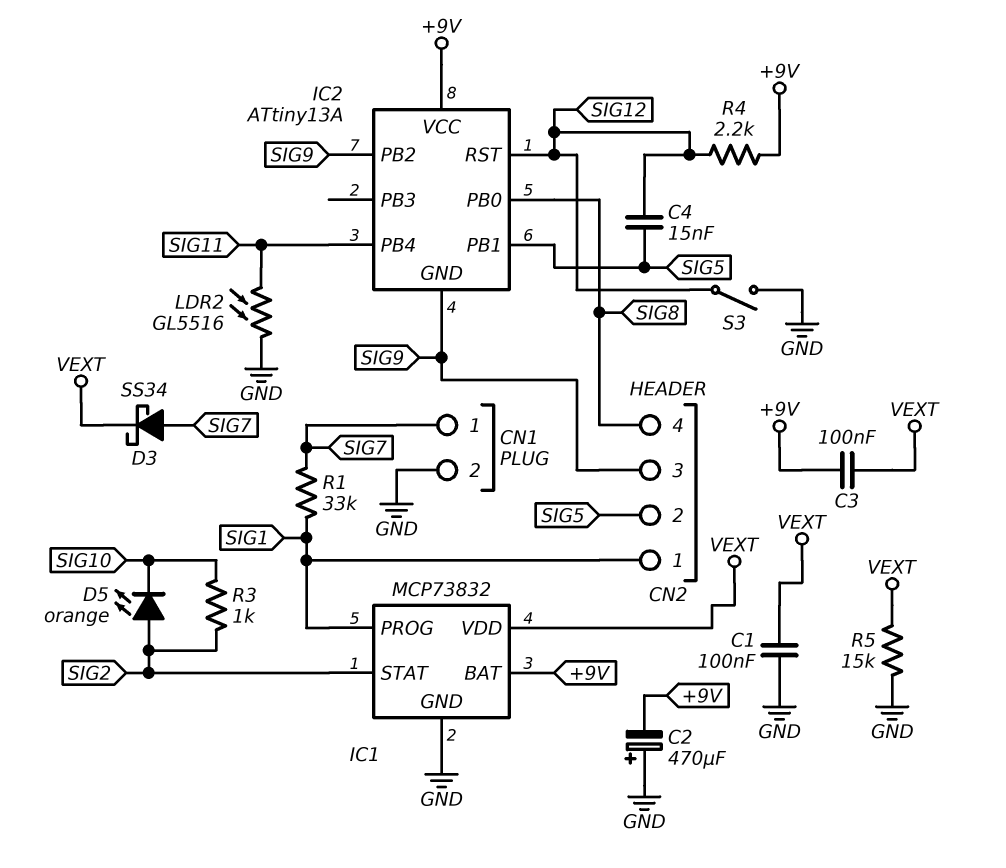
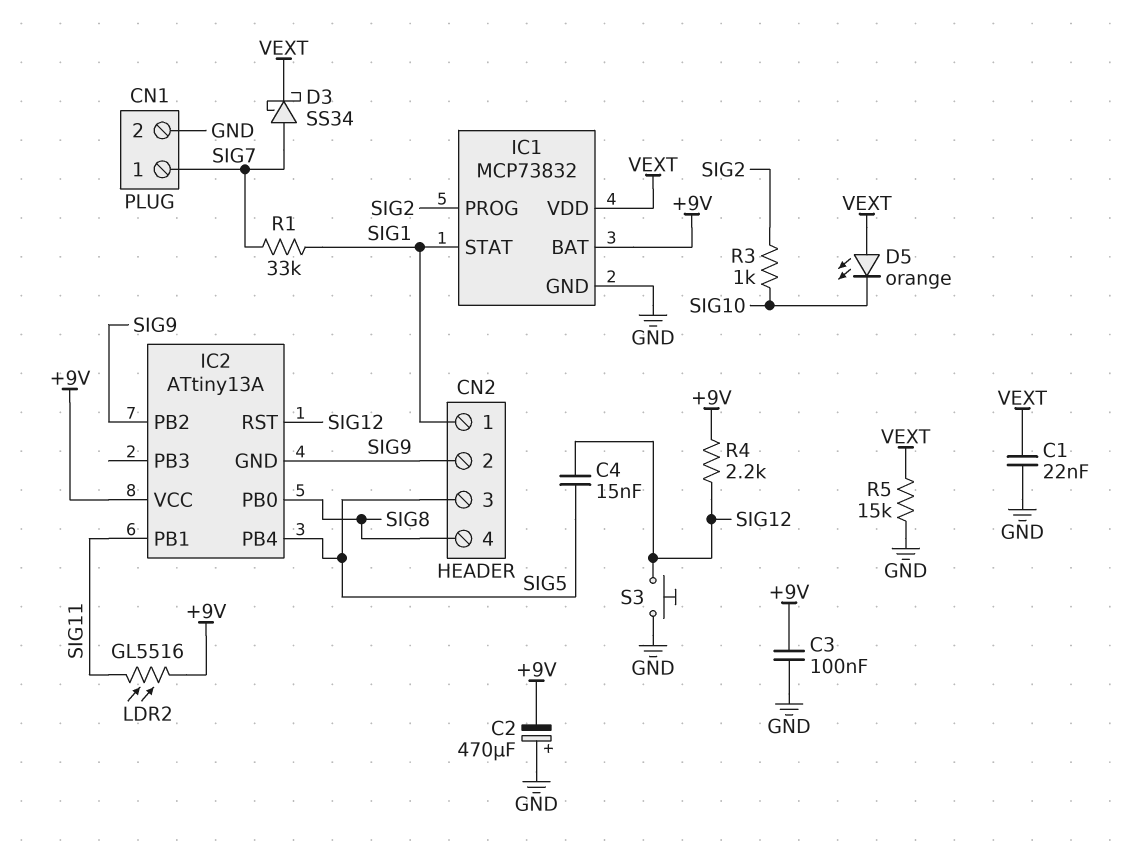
C1: 100nF (GND, VEXT) -> 22nF (GND, VEXT)
C3: 100nF (+9V, VEXT) -> 100nF (+9V, GND)
CN2 pin 2: SIG5 -> SIG9
CN2 pin 3: SIG9 -> SIG5
D5: LED orange (A SIG2, K SIG10) -> LED orange (A VEXT, K SIG10)
IC1 pin PROG: SIG1 -> SIG2
IC1 pin STAT: SIG2 -> SIG1
IC2 pin PB1: SIG5 -> SIG11
IC2 pin PB4: SIG11 -> SIG5
LDR2: GL5516 (GND, SIG11) -> GL5516 (+9V, SIG11)
S3: switch (GND, SIG12) -> button (GND, SIG12)

